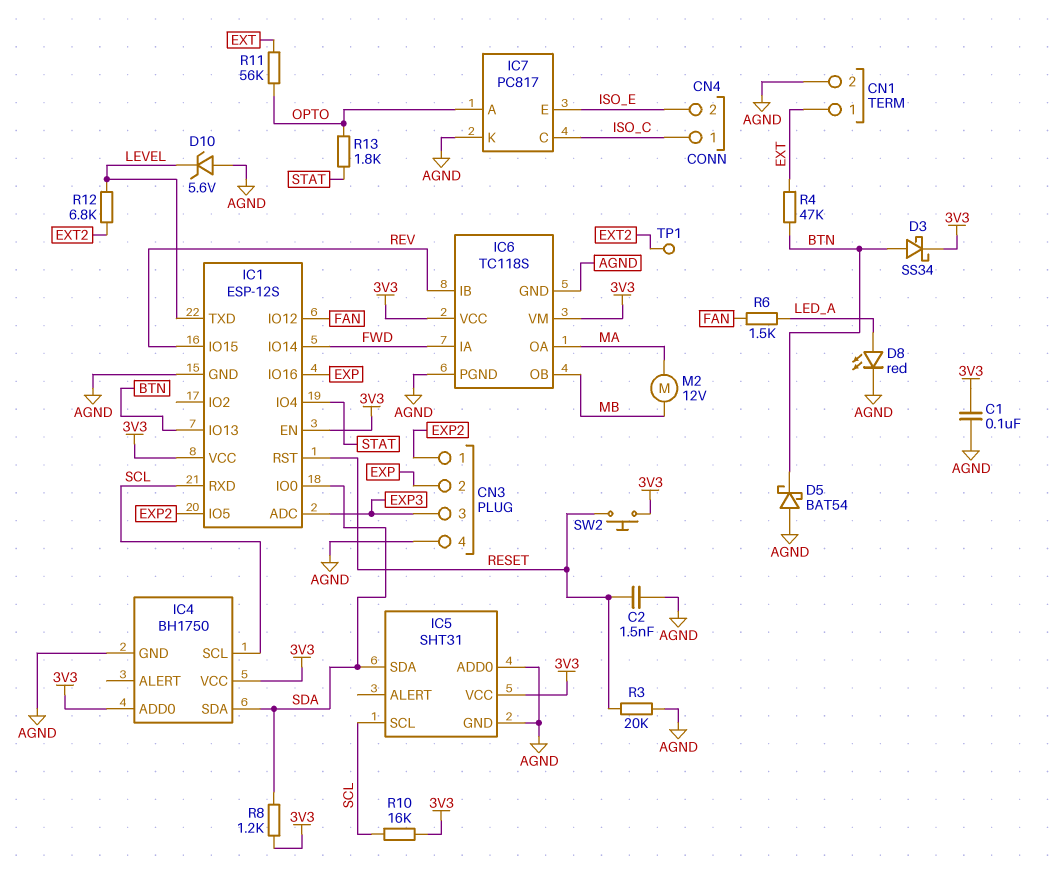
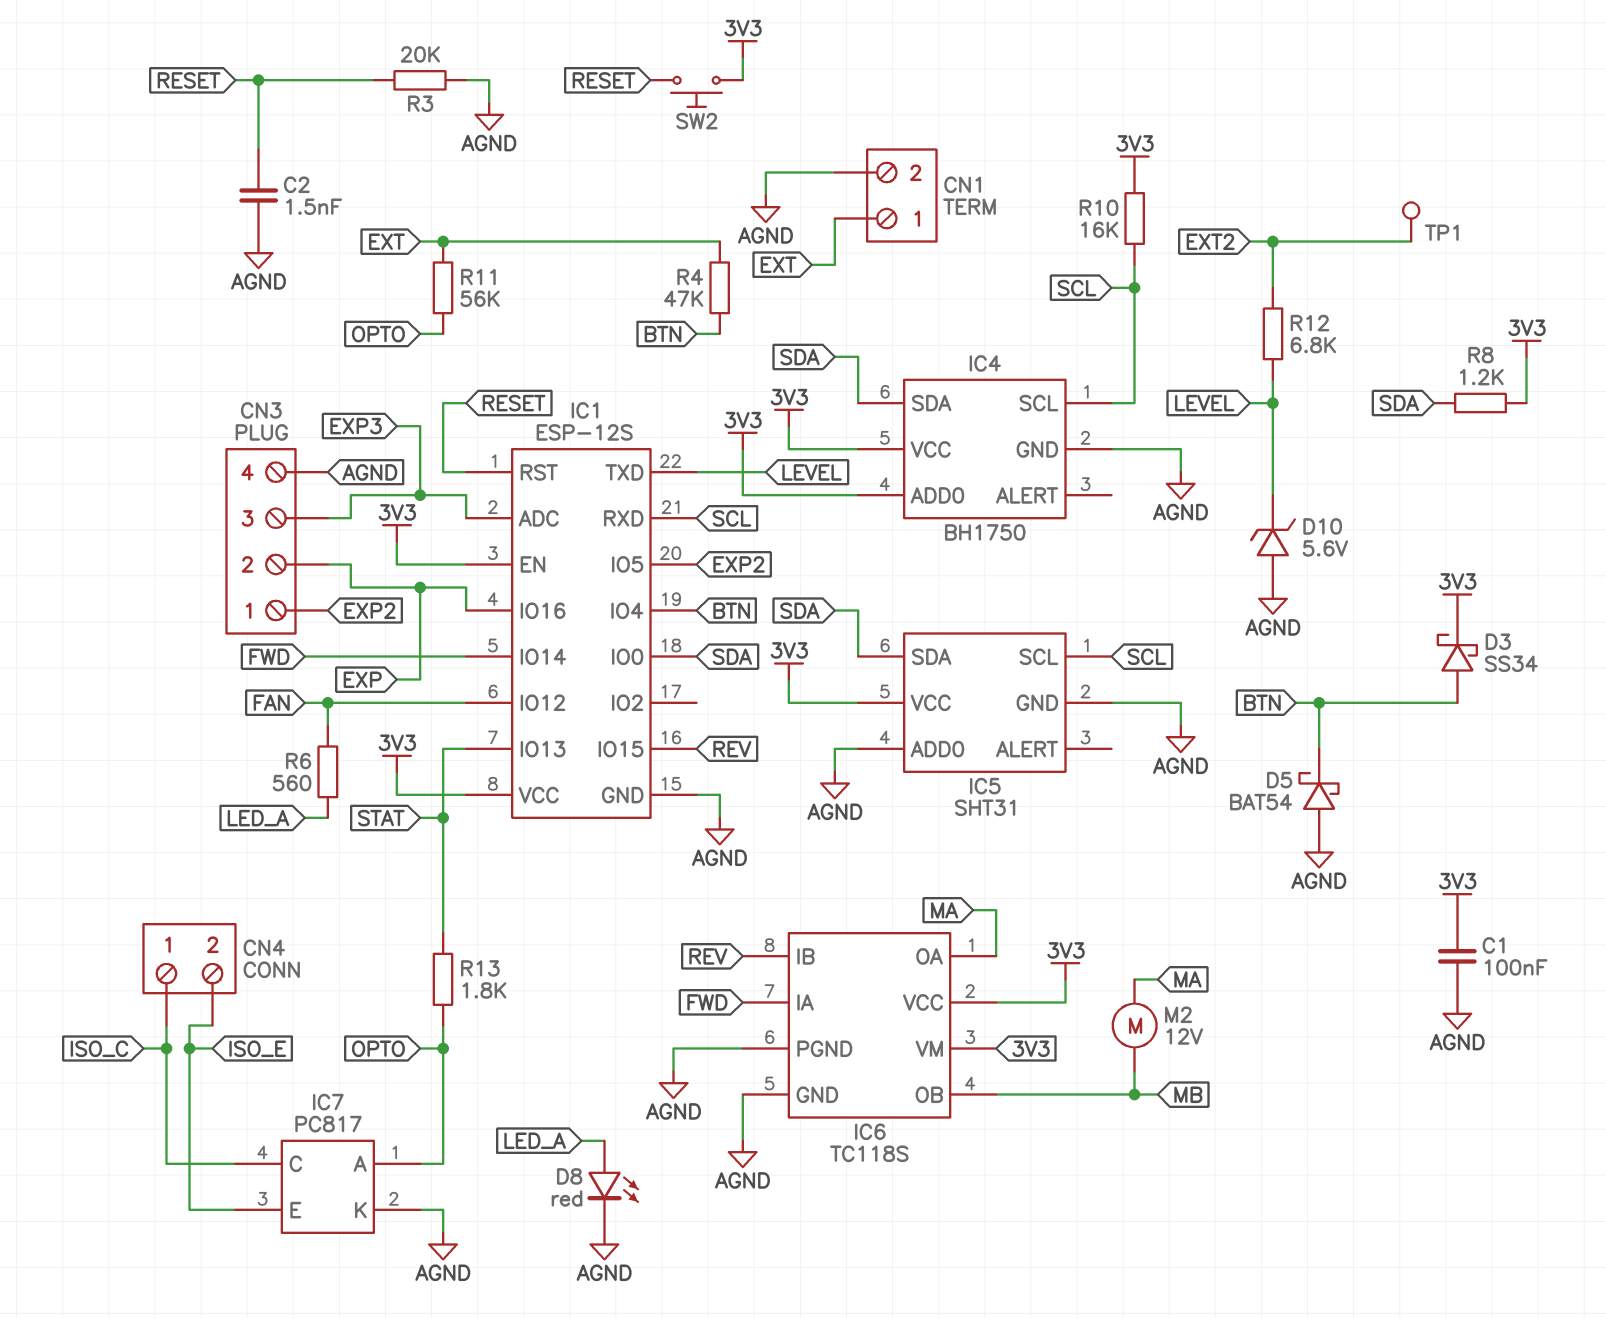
IC1 pin IO4: STAT -> BTN
IC1 pin IO13: BTN -> STAT
R6: 1.5k (FAN, LED_A) -> 560 (FAN, LED_A)

